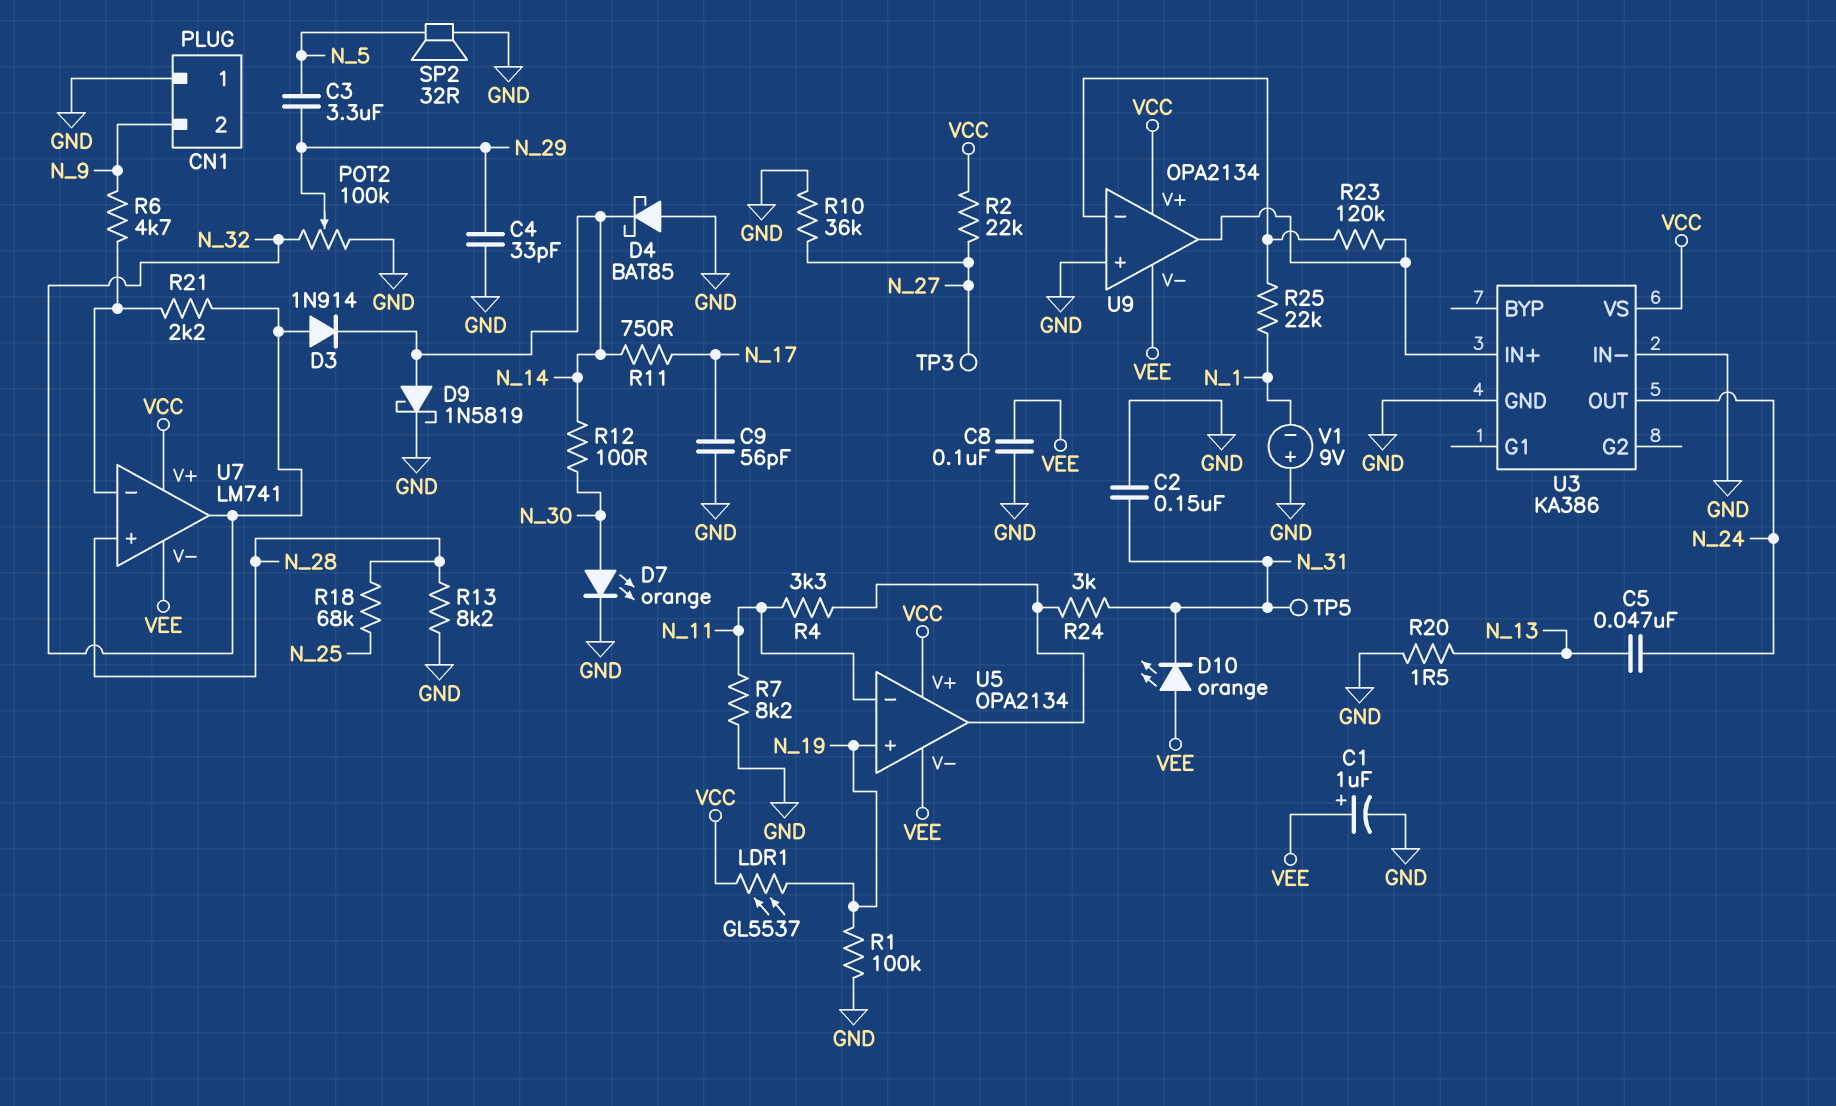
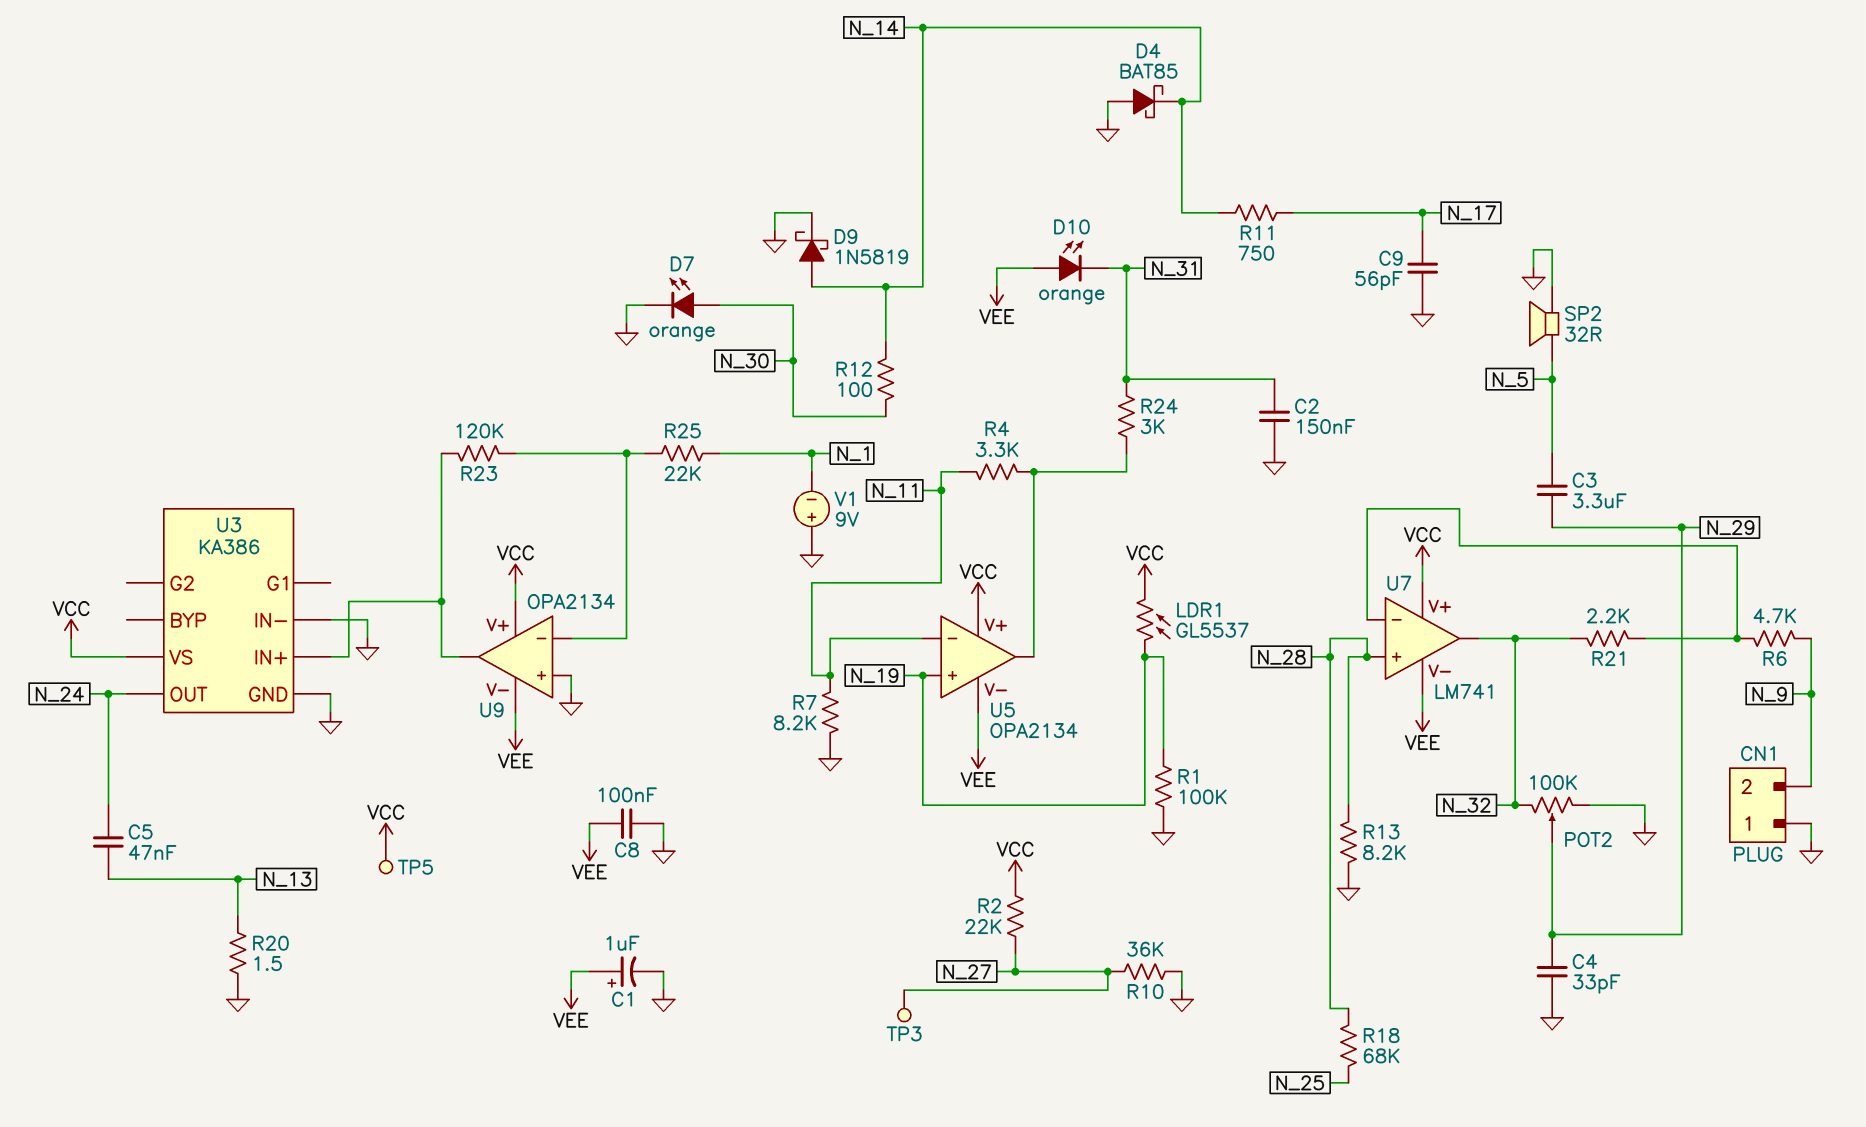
D3: diode 1N914 (A N_32, K N_14) -> none
TP5: test point (N_31) -> test point (VCC)

